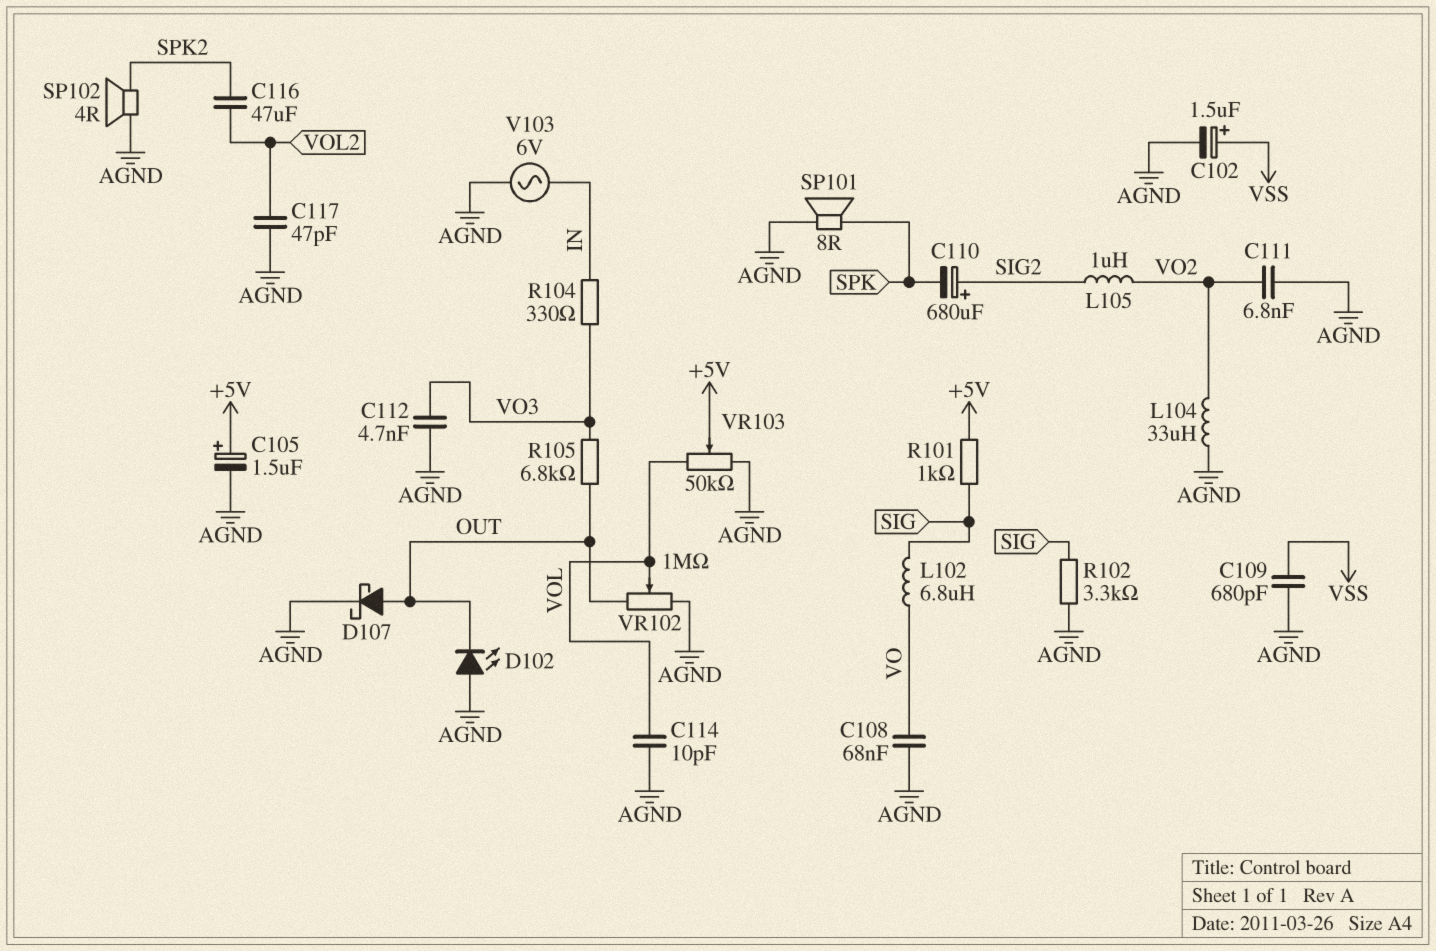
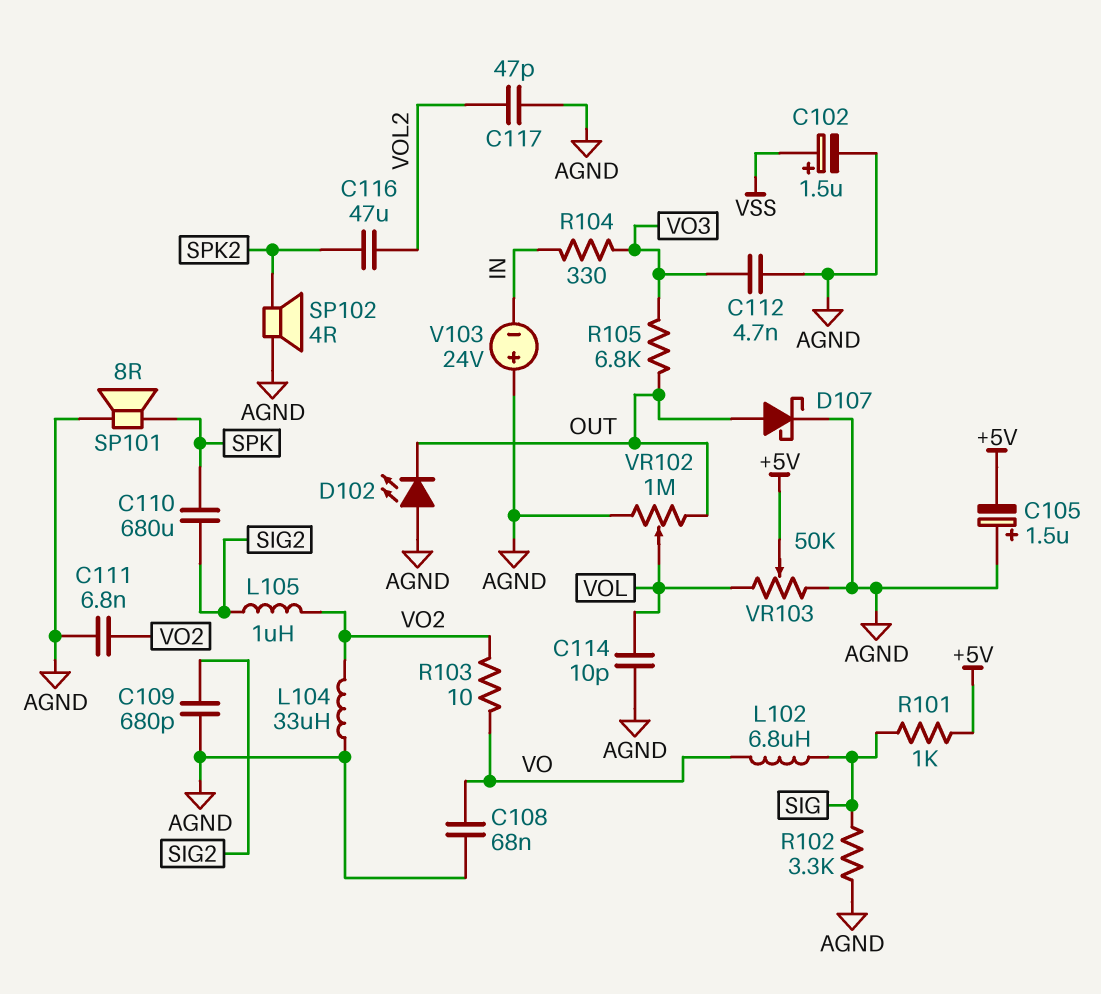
C105: 1.5uF (plus +5V, minus AGND) -> 1.5uF (plus AGND, minus +5V)
C109: 680pF (AGND, VSS) -> 680pF (AGND, SIG2)
C110: 680uF (plus SIG2, minus SPK) -> 680uF (SIG2, SPK)
R103: none -> 10 (VO, VO2)
V103: AC 6V (AGND, IN) -> 24V (plus AGND, minus IN)

